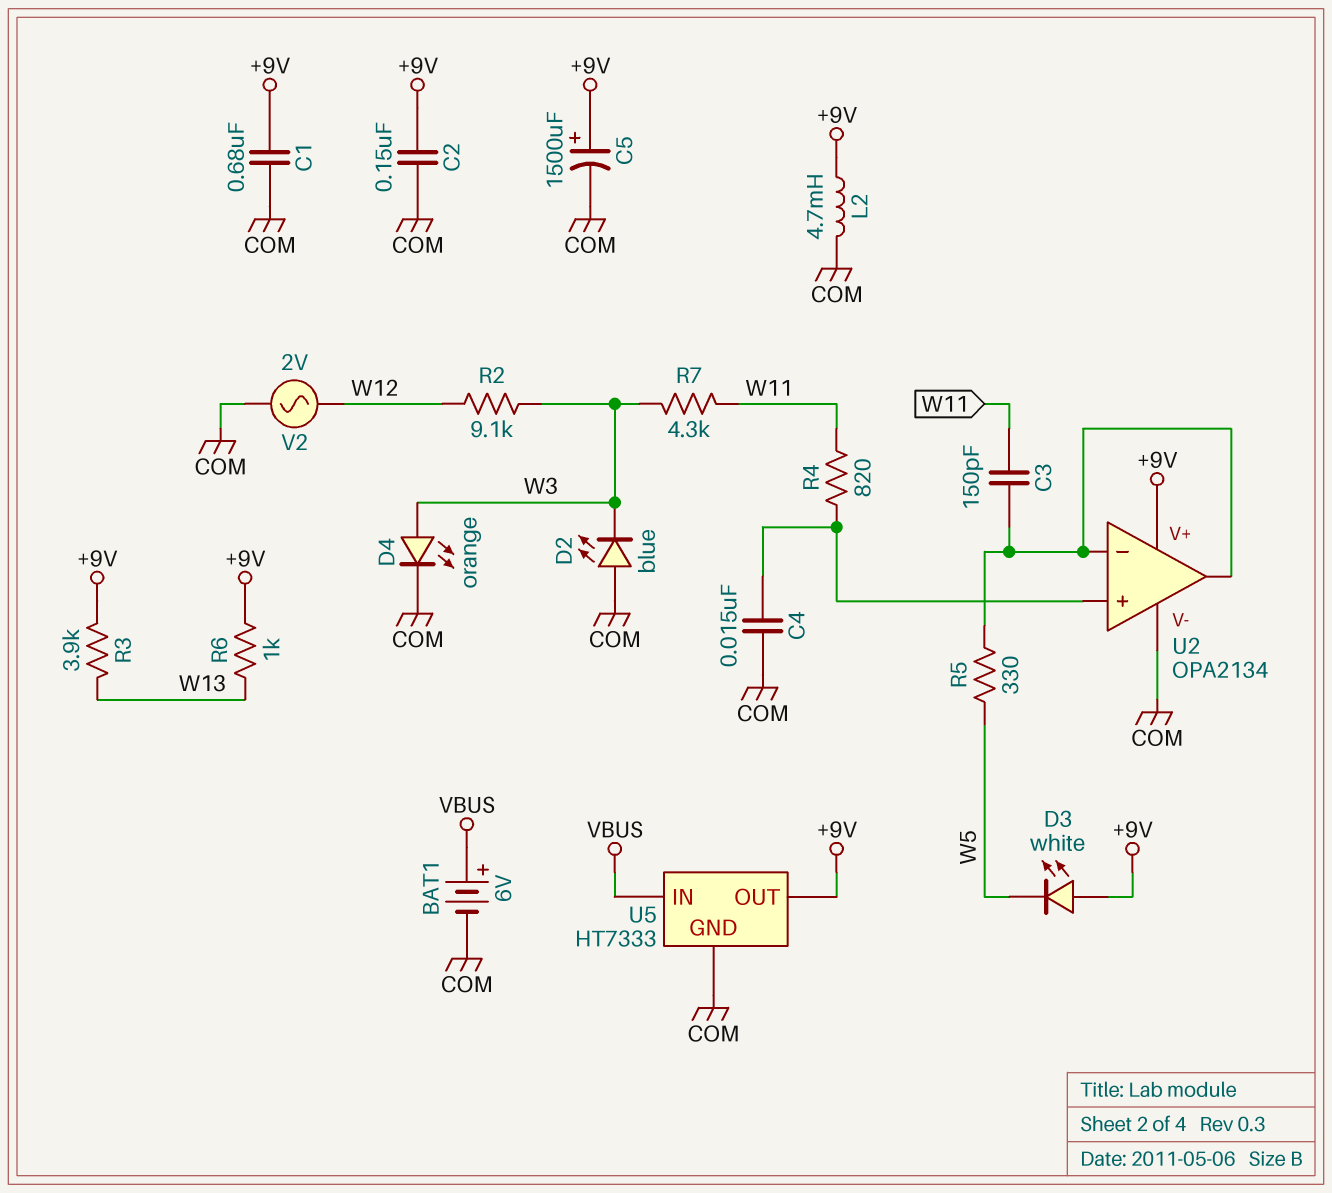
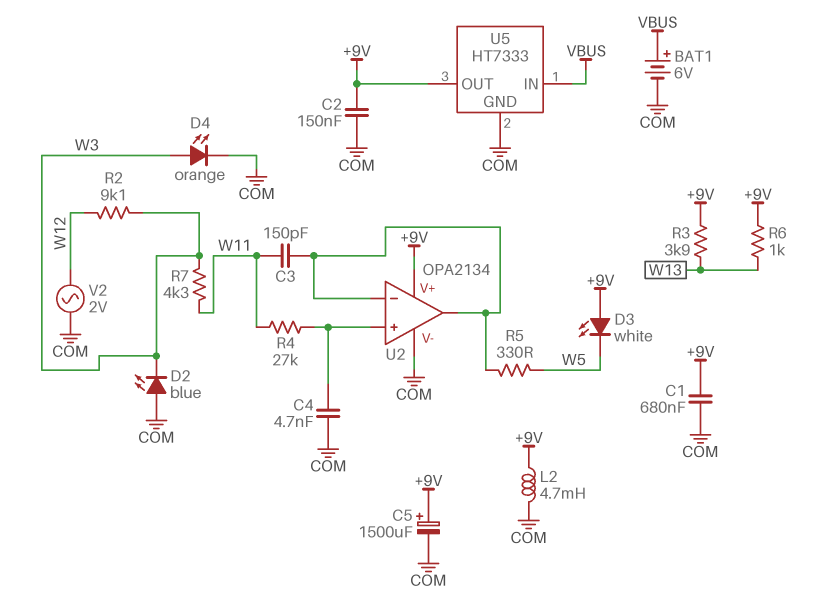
C4: 15nF (COM, U2/in+) -> 4.7nF (COM, U2/in+)
R4: 820 (U2/in+, W11) -> 27k (U2/in+, W11)

